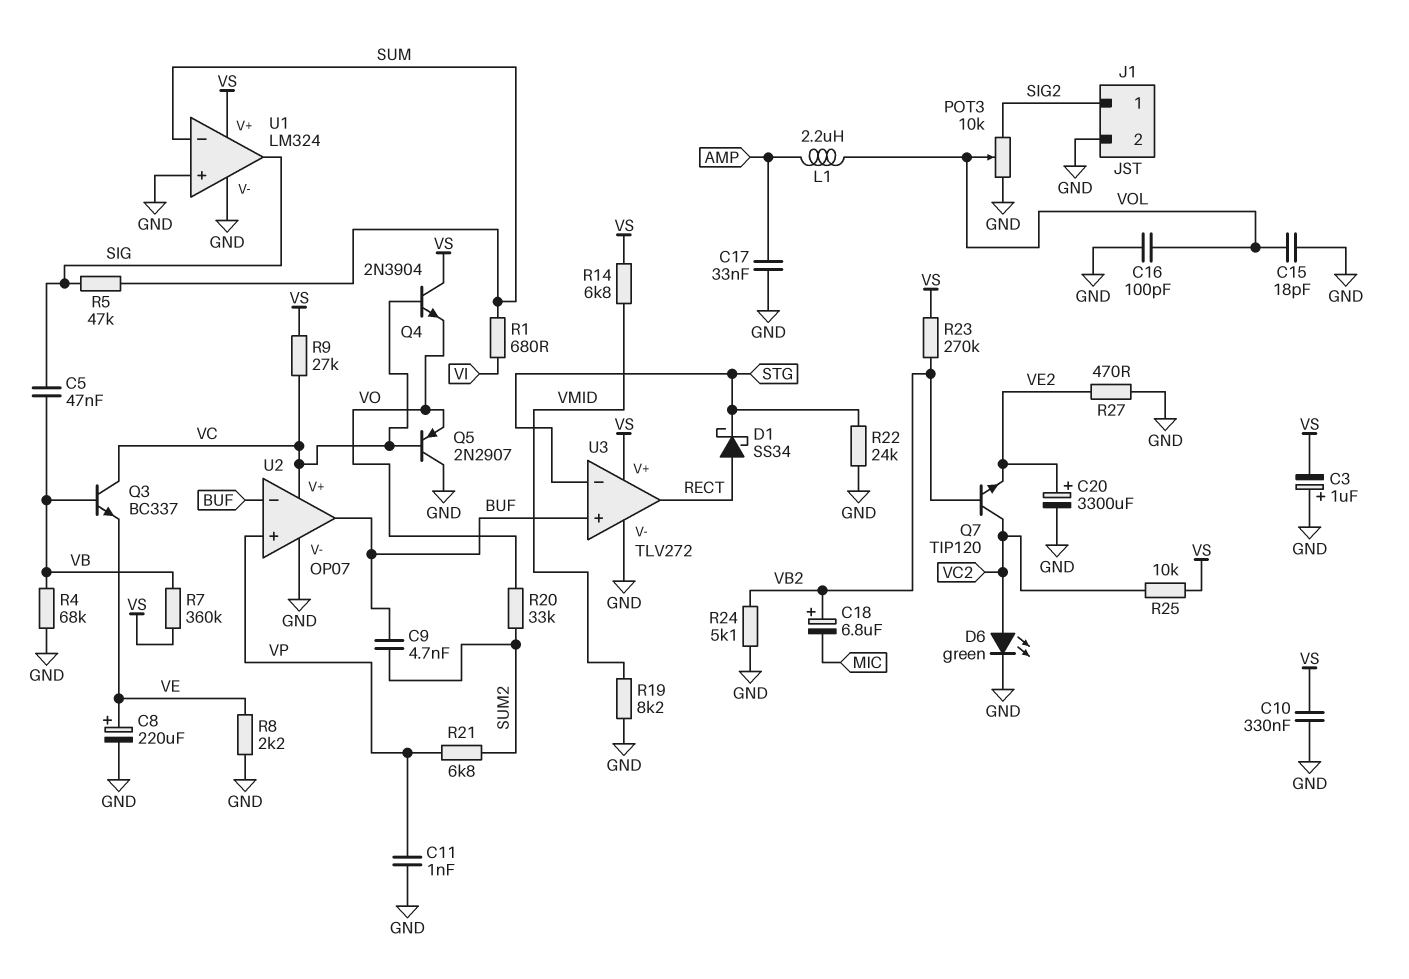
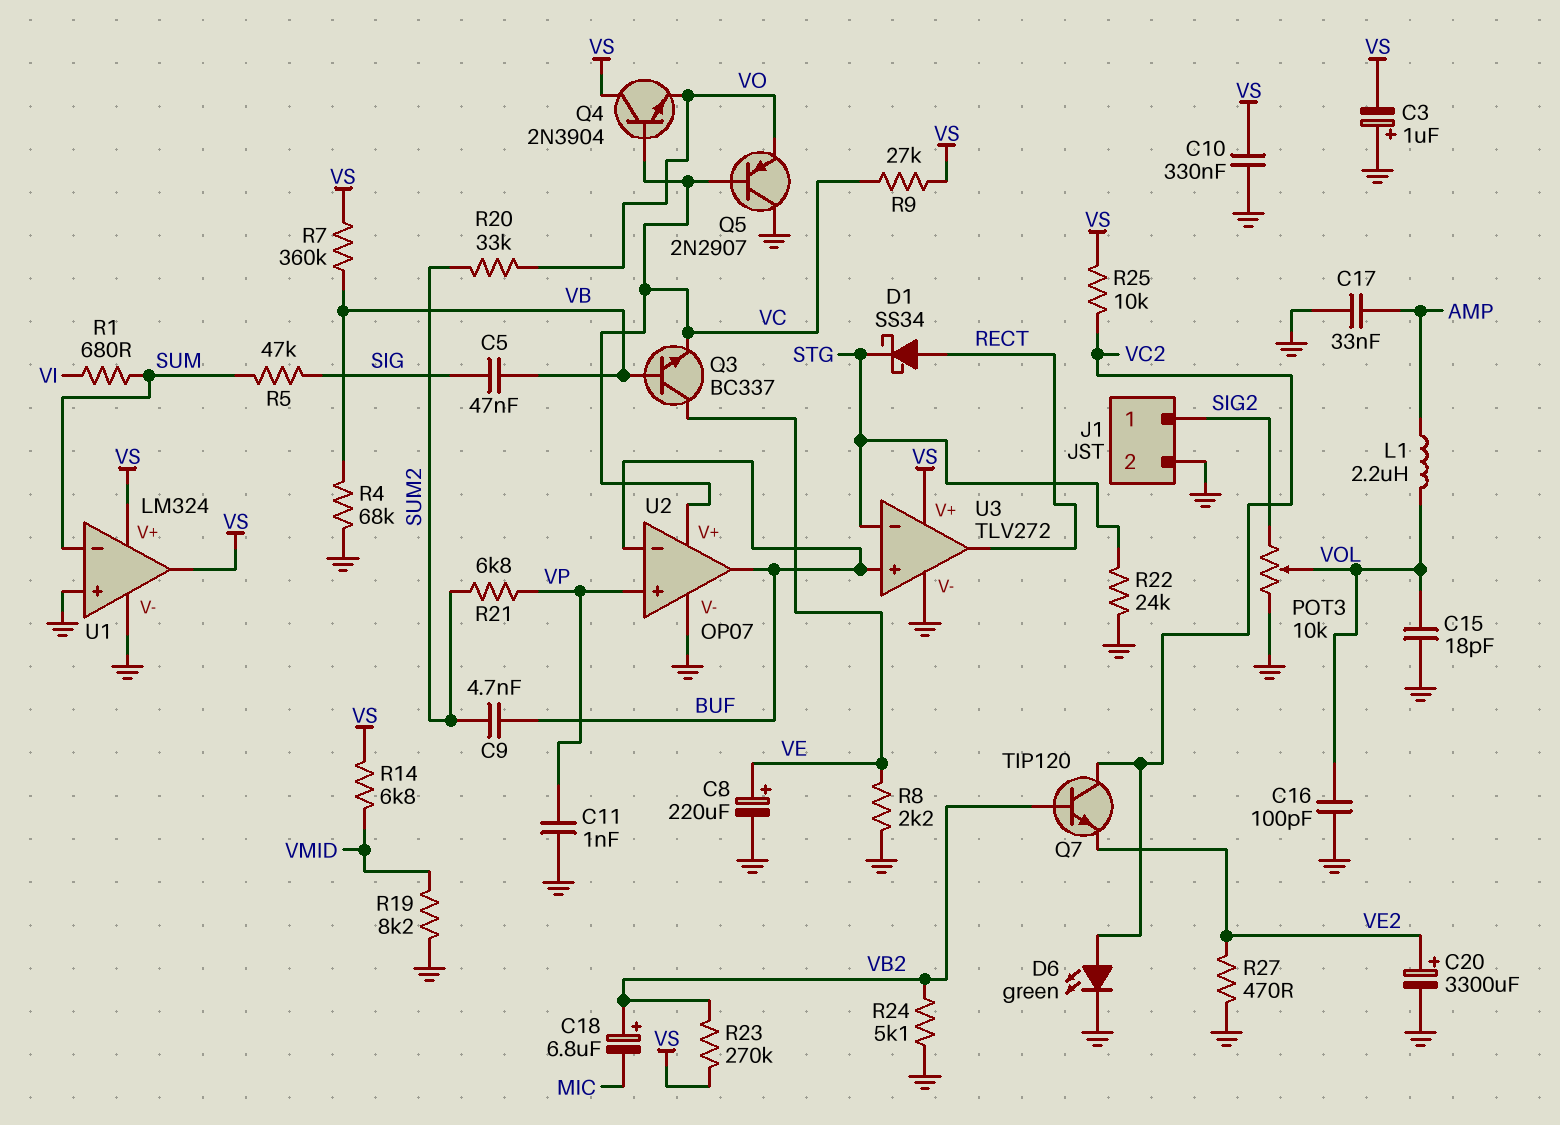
Q3: NPN BC337 (B VB, C VC, E VE) -> NPN BC337 (B VB, C VE, E VC)
U1 pin out: SIG -> VS

